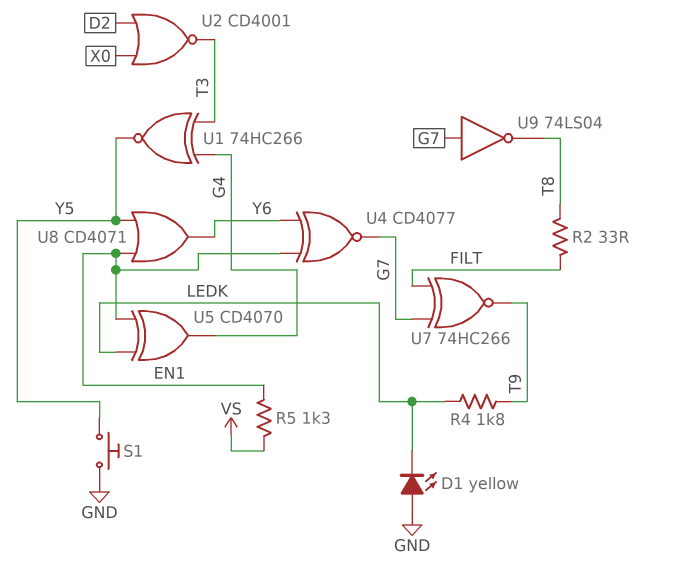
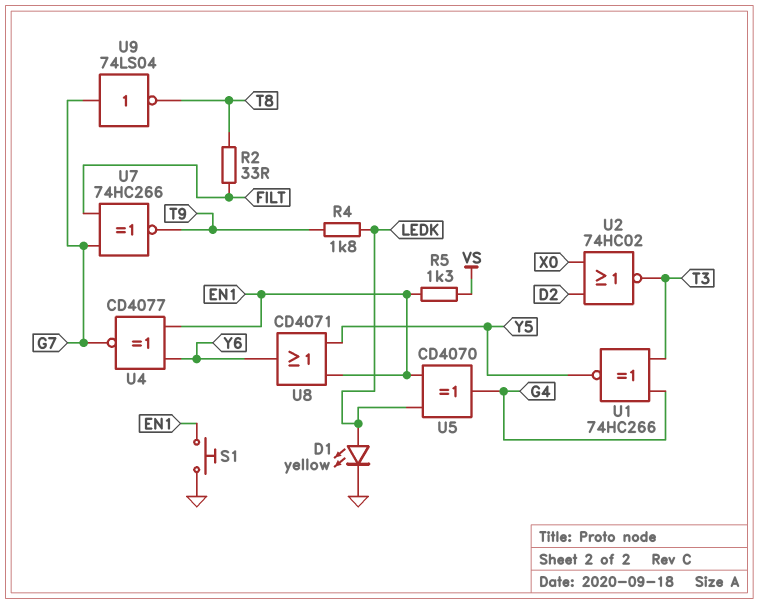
D1: LED yellow (A GND, K LEDK) -> LED yellow (A LEDK, K GND)
S1: button (GND, Y5) -> button (EN1, GND)
U2: NOR CD4001 (in D2, in X0, out T3) -> NOR 74HC02 (in D2, in X0, out T3)

